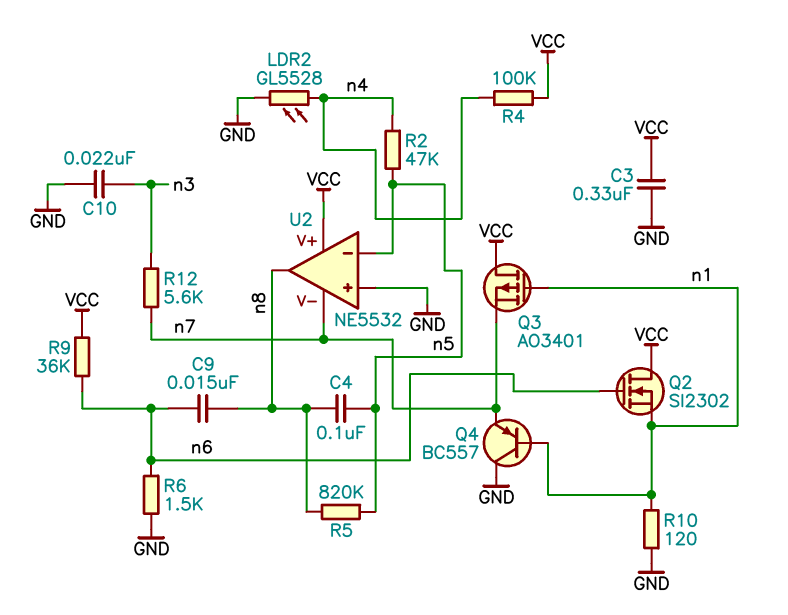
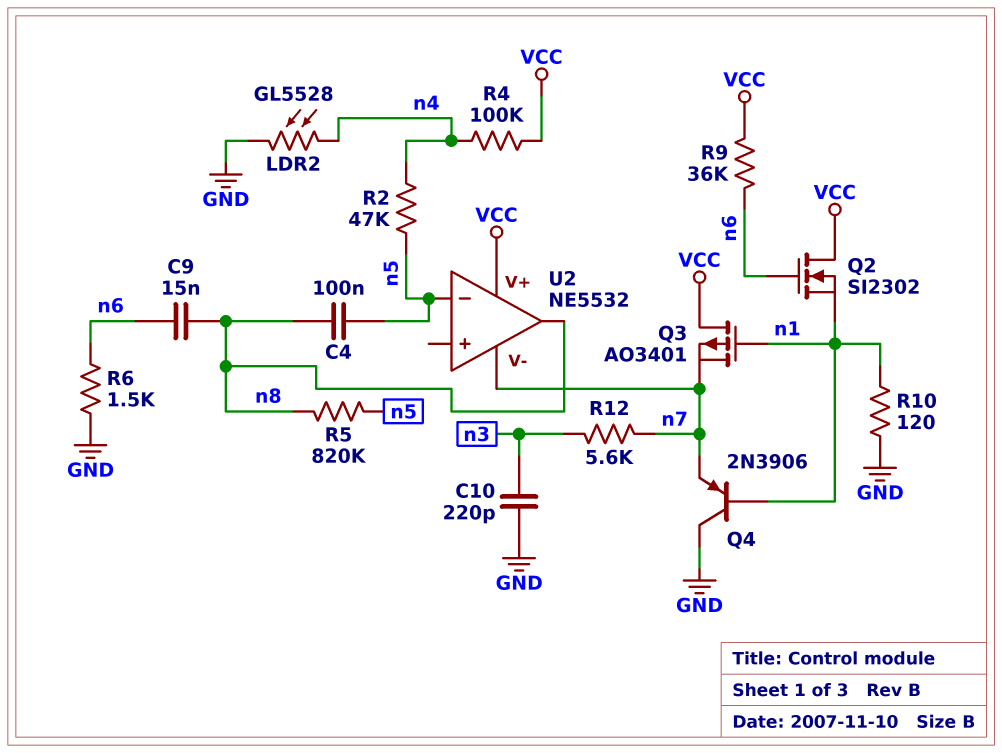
C3: 330nF (GND, VCC) -> none
C10: 22nF (GND, n3) -> 220pF (GND, n3)
Q4: PNP BC557 (B n1, C GND, E n7) -> PNP 2N3906 (B n1, C GND, E n7)
U2 pin in+: GND -> none

